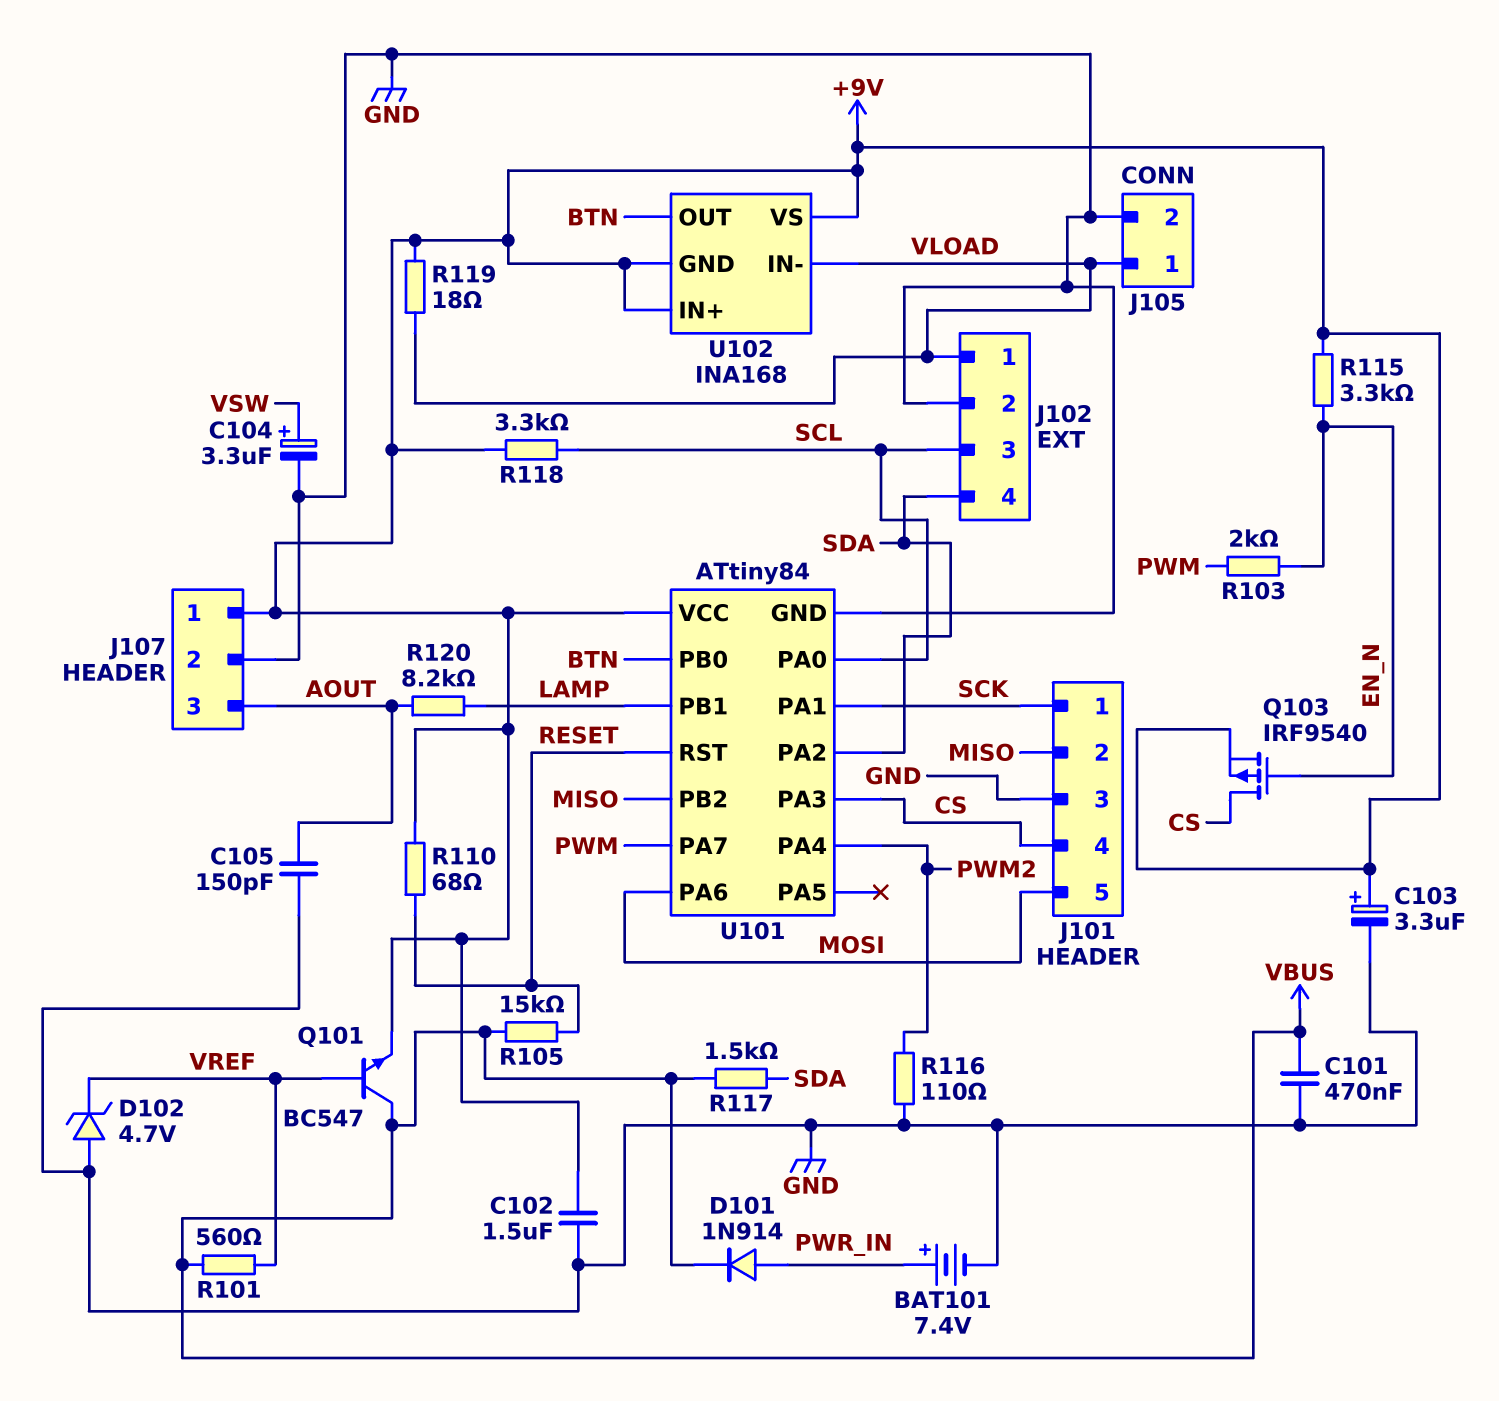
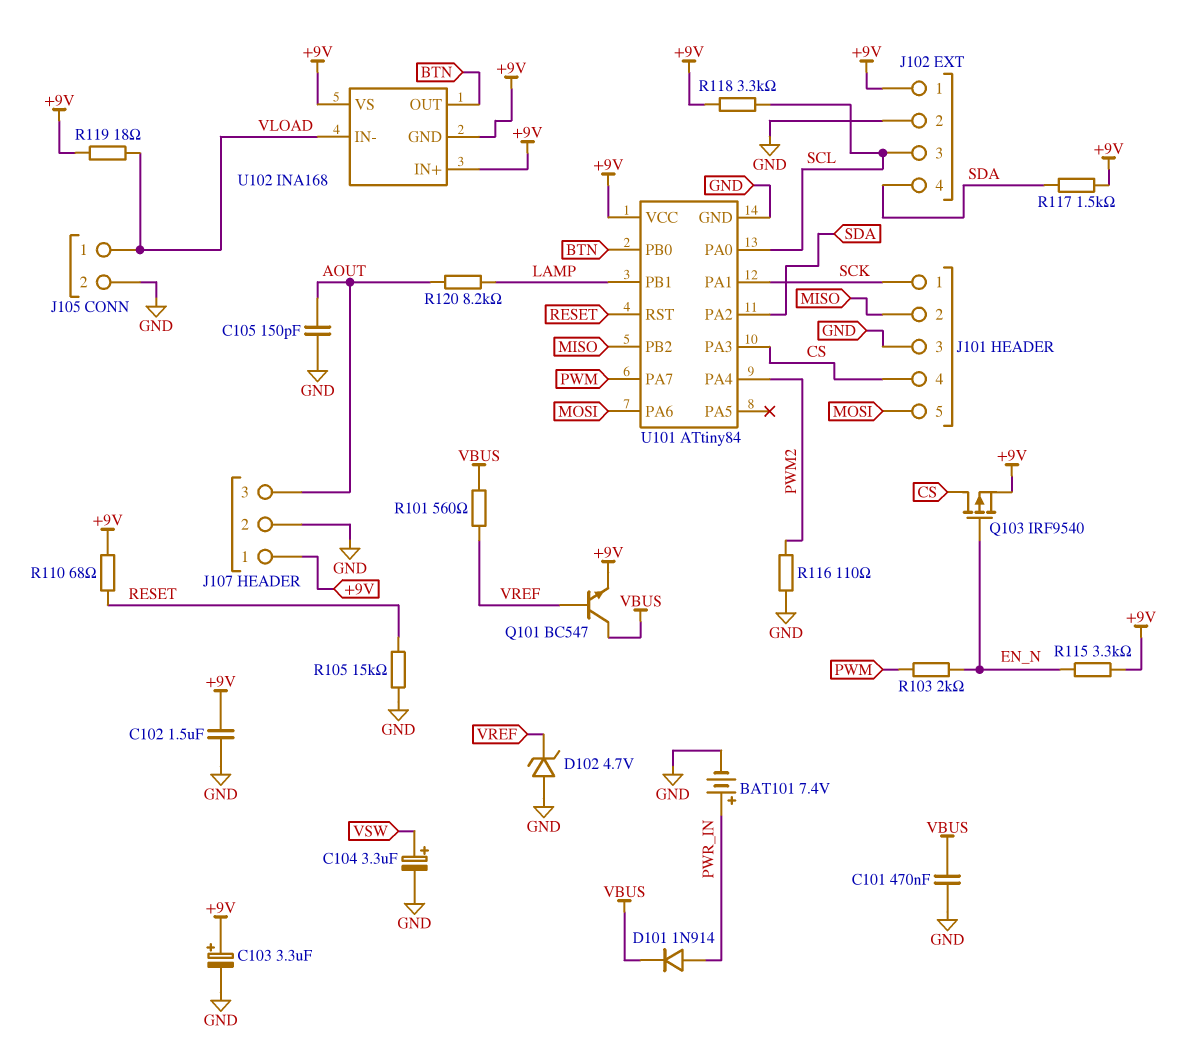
J102 pin 1: VLOAD -> +9V
R105: 15k (RESET, VBUS) -> 15k (GND, RESET)
R117: 1.5k (SDA, VBUS) -> 1.5k (+9V, SDA)

